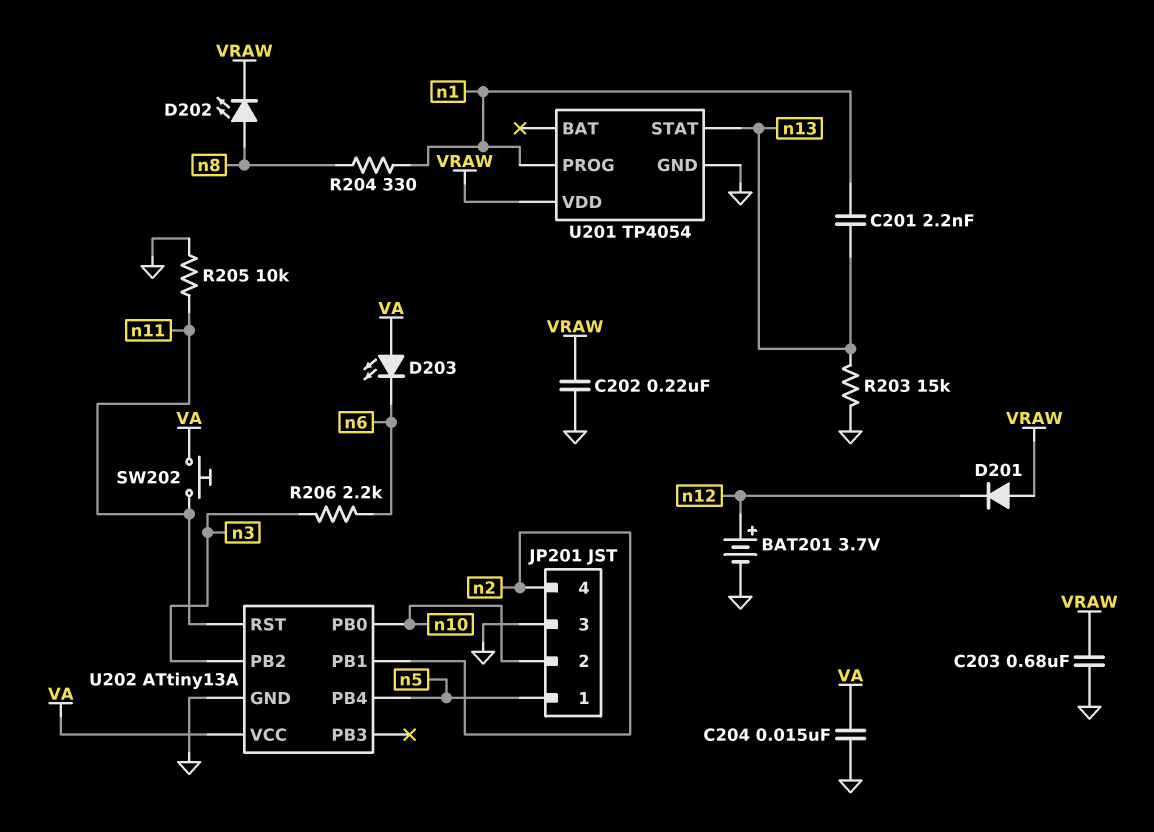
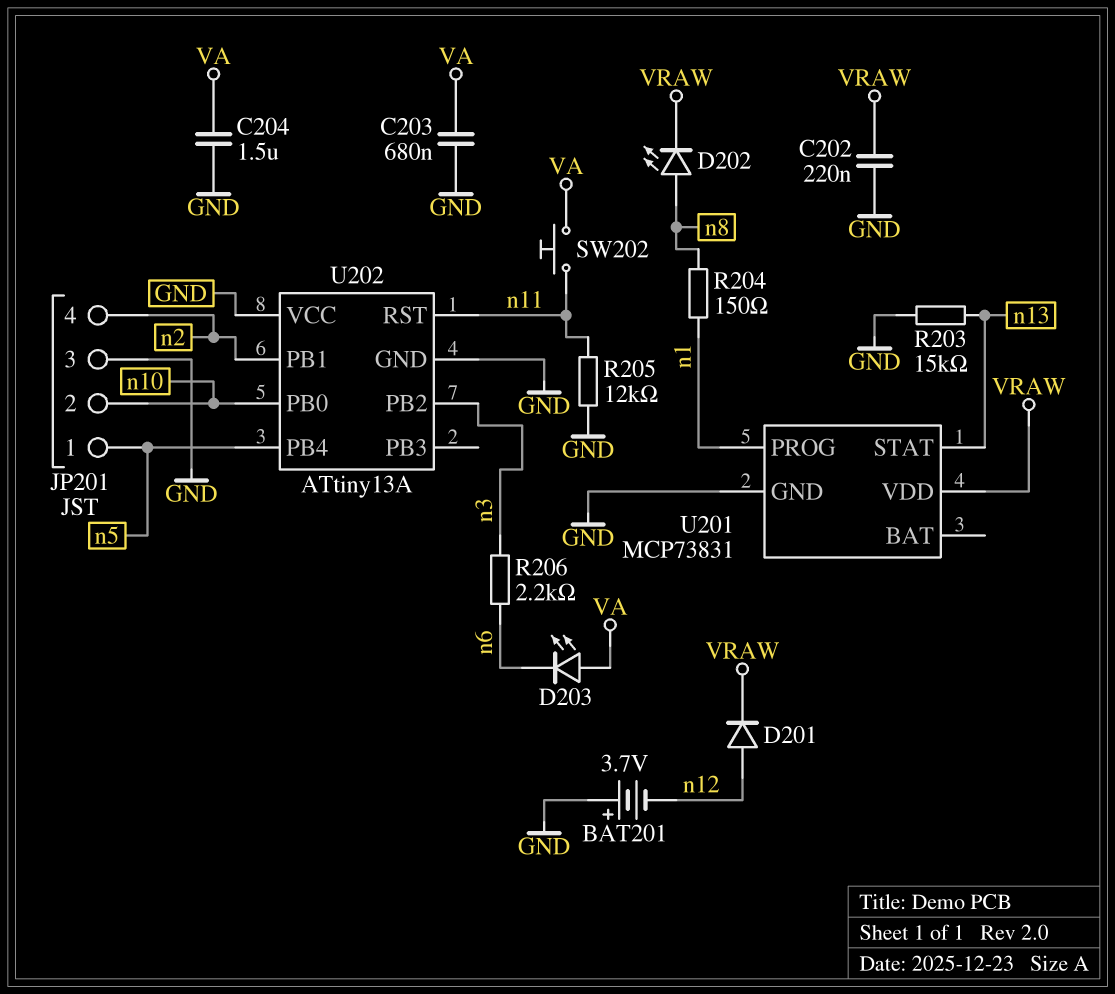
BAT201: 3.7V (plus n12, minus GND) -> 3.7V (plus GND, minus n12)
C201: 2.2nF (n1, n13) -> none
C203: 680nF (GND, VRAW) -> 680nF (GND, VA)
C204: 15nF (GND, VA) -> 1.5uF (GND, VA)
D201: diode (A VRAW, K n12) -> diode (A n12, K VRAW)
R204: 330 (n1, n8) -> 150 (n1, n8)
R205: 10k (GND, n11) -> 12k (GND, n11)
U201: TP4054 -> MCP73831
U202 pin VCC: VA -> GND

